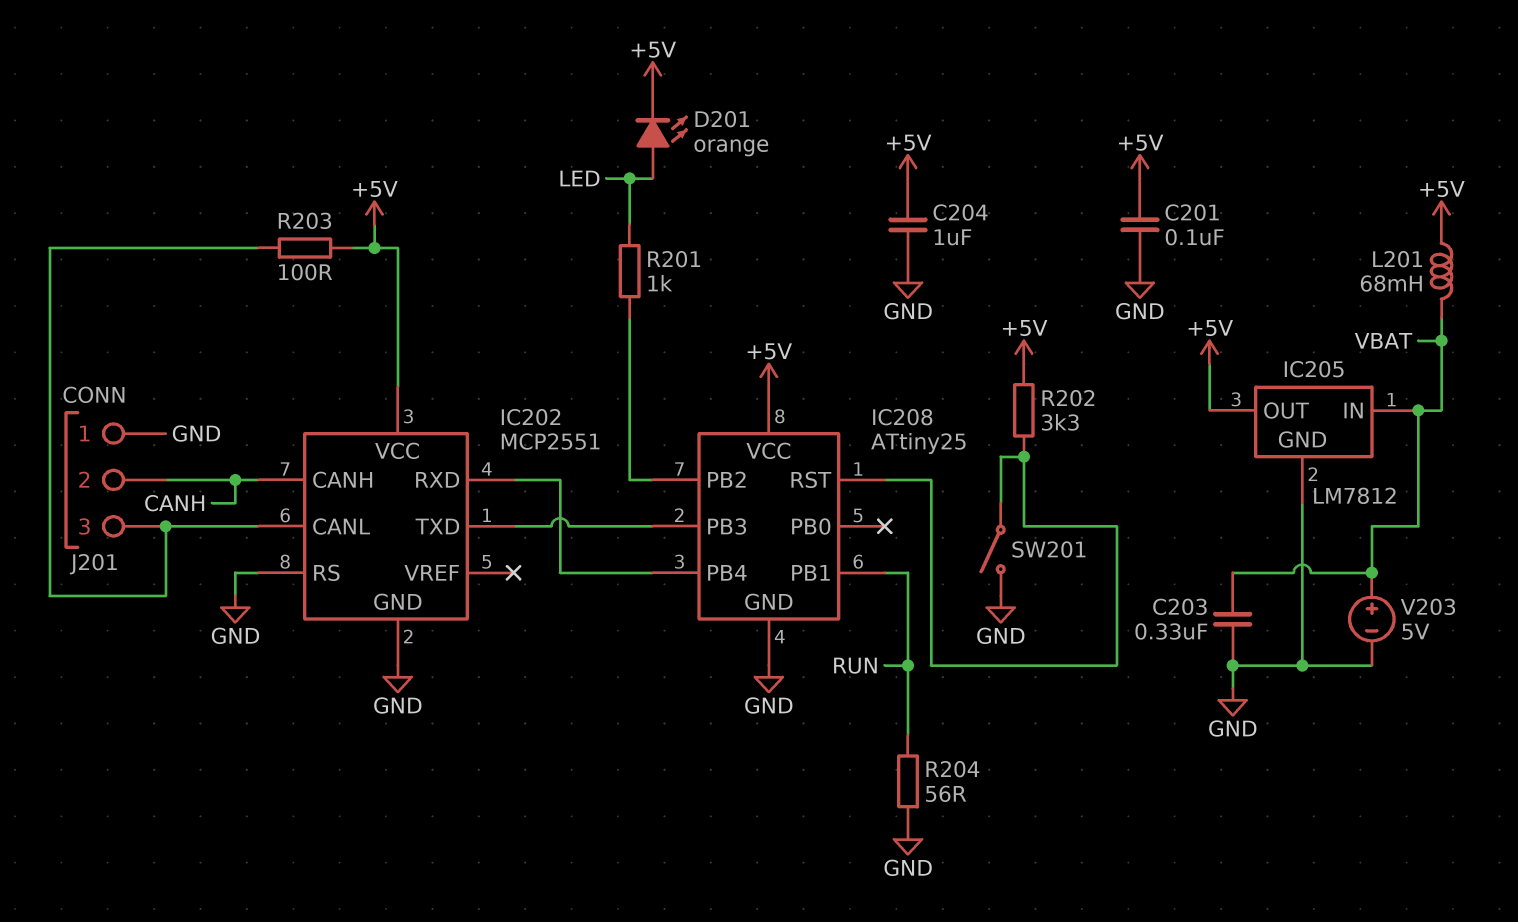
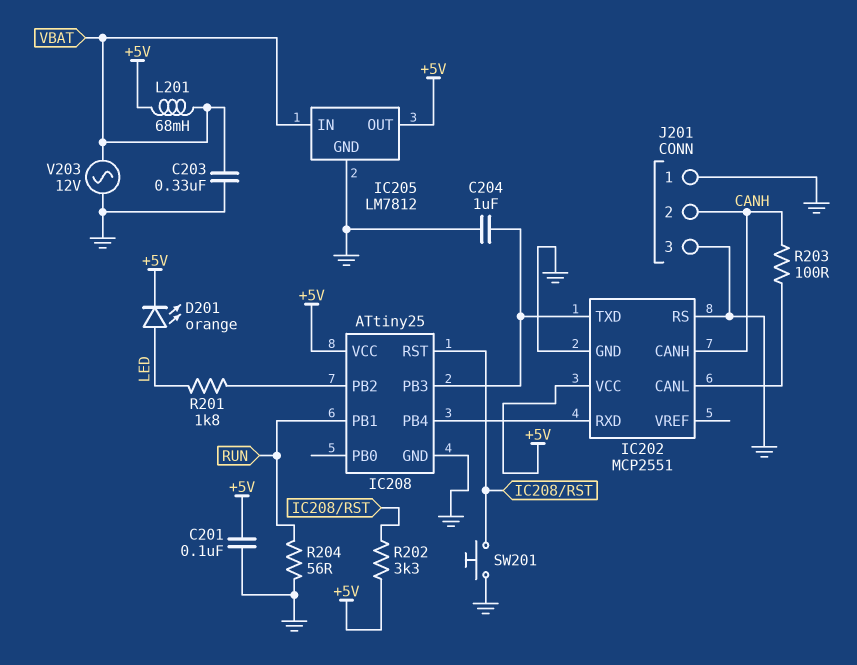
C204: 1uF (+5V, GND) -> 1uF (GND, IC202/TXD)
J201 pin 3: IC202/CANL -> GND
R201: 1k (IC208/PB2, LED) -> 1.8k (IC208/PB2, LED)
R203: 100 (+5V, IC202/CANL) -> 100 (CANH, IC202/CANL)
SW201: switch (GND, IC208/RST) -> button (GND, IC208/RST)
V203: 5V (plus VBAT, minus GND) -> AC 12V (GND, VBAT)

